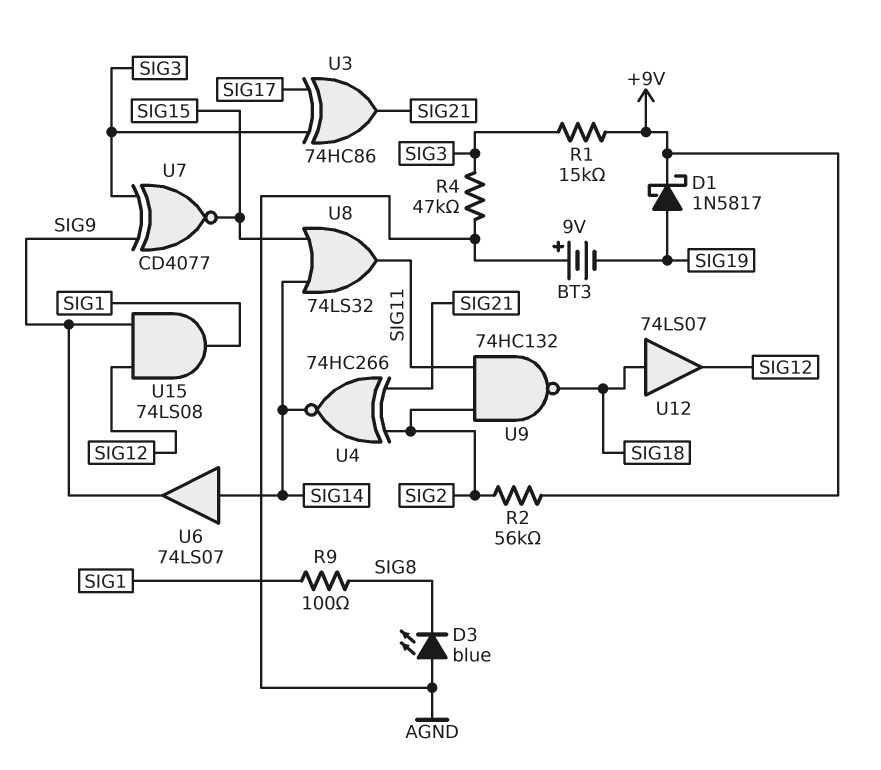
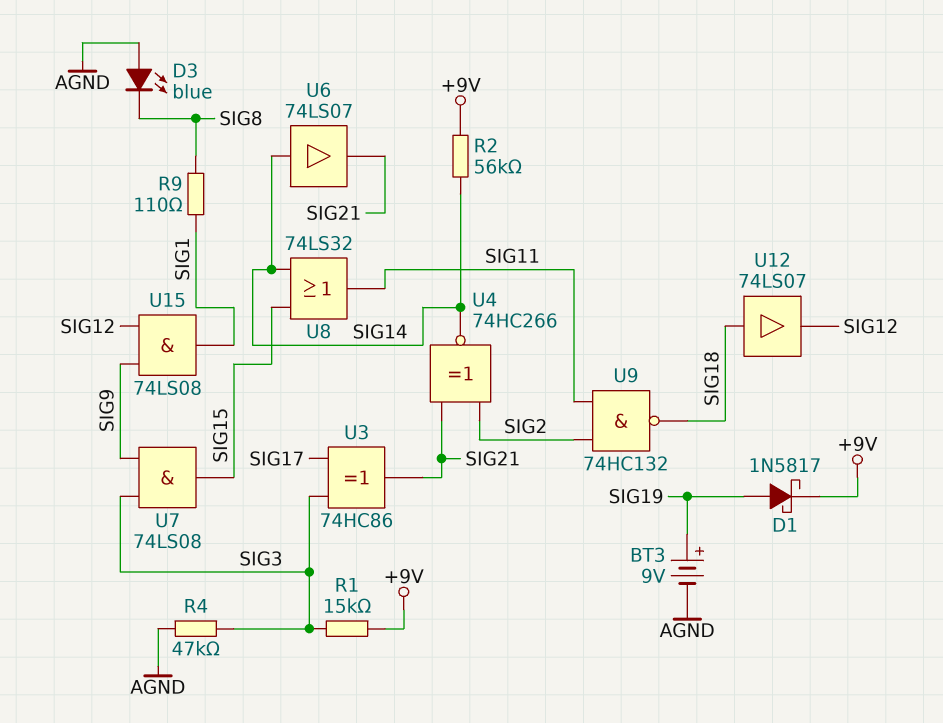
BT3: 9V (plus AGND, minus SIG19) -> 9V (plus SIG19, minus AGND)
R2: 56k (+9V, SIG2) -> 56k (+9V, SIG14)
R9: 100 (SIG1, SIG8) -> 110 (SIG1, SIG8)
U6: buffer 74LS07 (in SIG14, out SIG9) -> buffer 74LS07 (in SIG14, out SIG21)
U7: XNOR CD4077 (in SIG3, in SIG9, out SIG15) -> AND 74LS08 (in SIG3, in SIG9, out SIG15)

